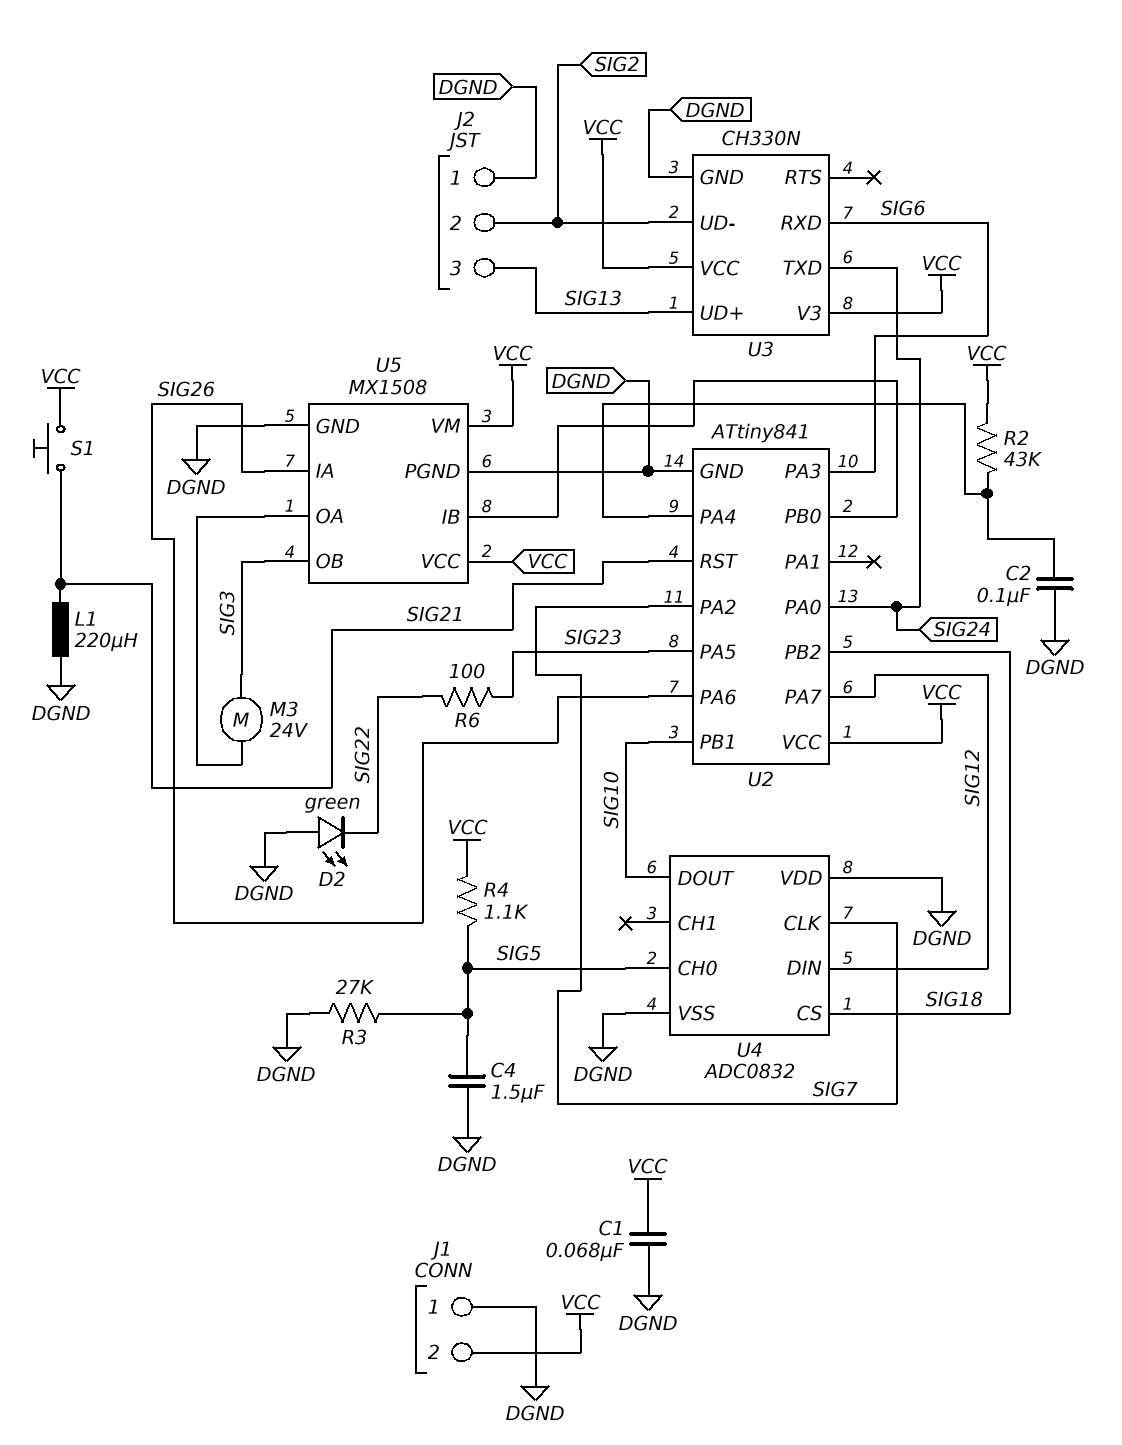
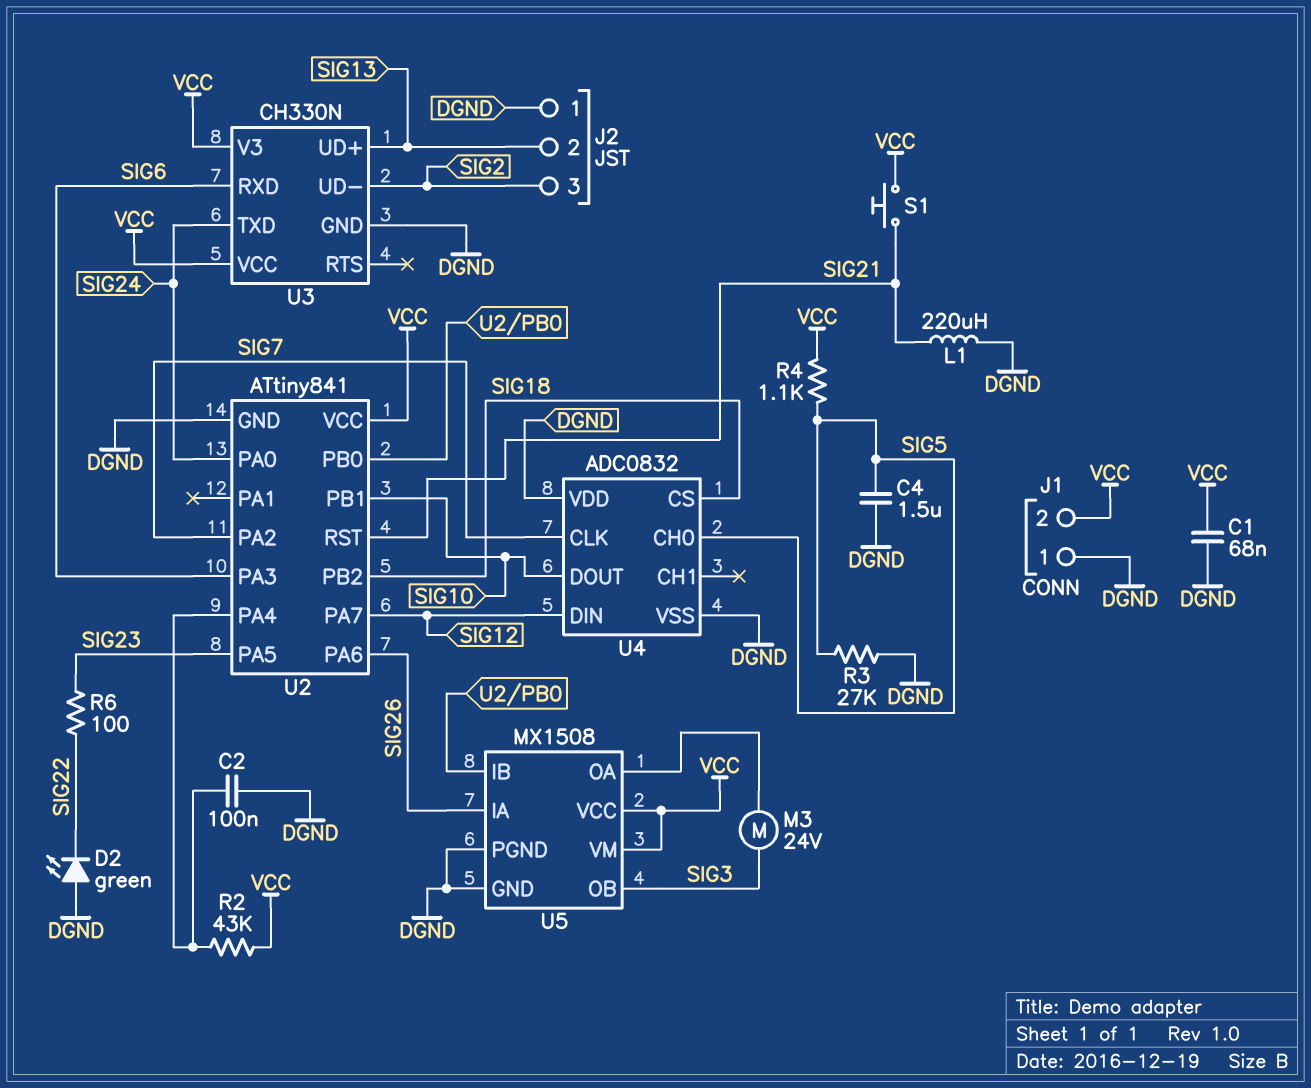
J2 pin 2: SIG2 -> SIG13
J2 pin 3: SIG13 -> SIG2

